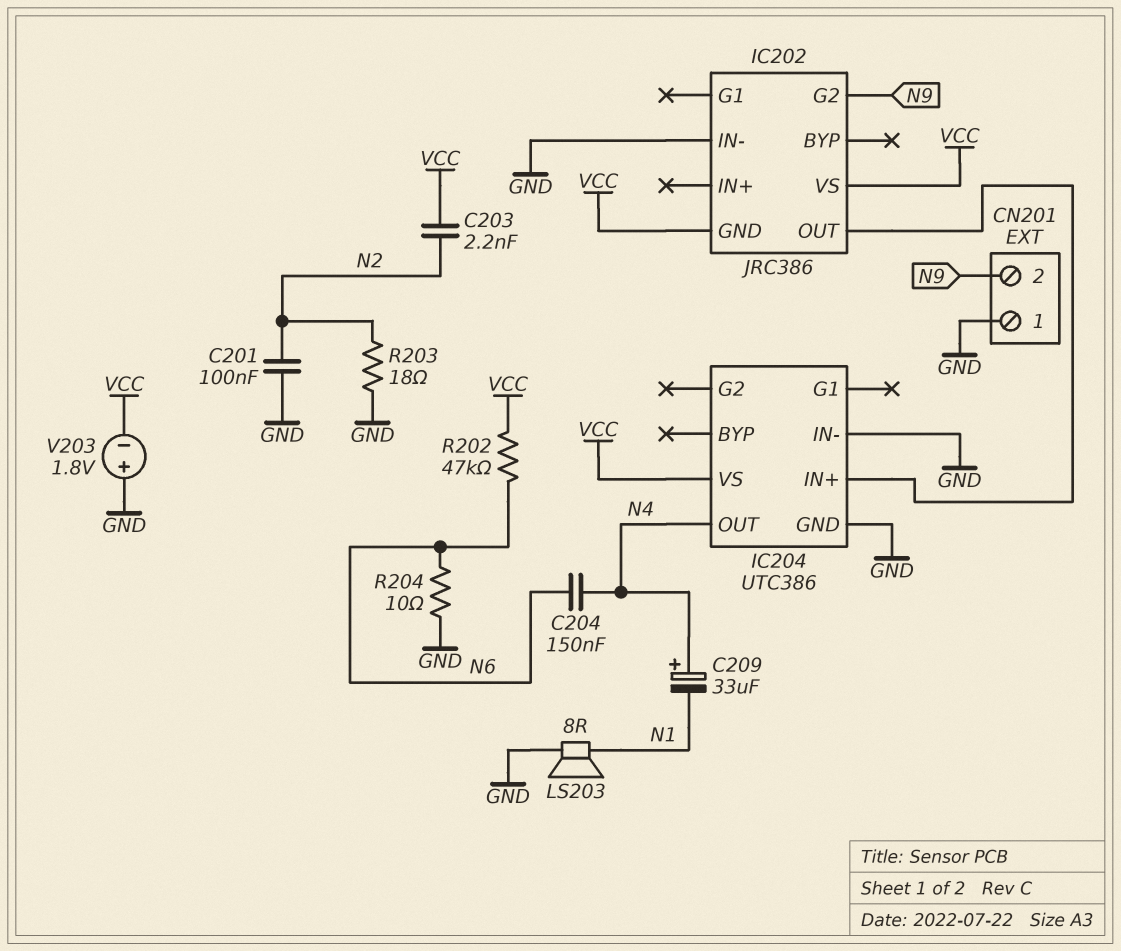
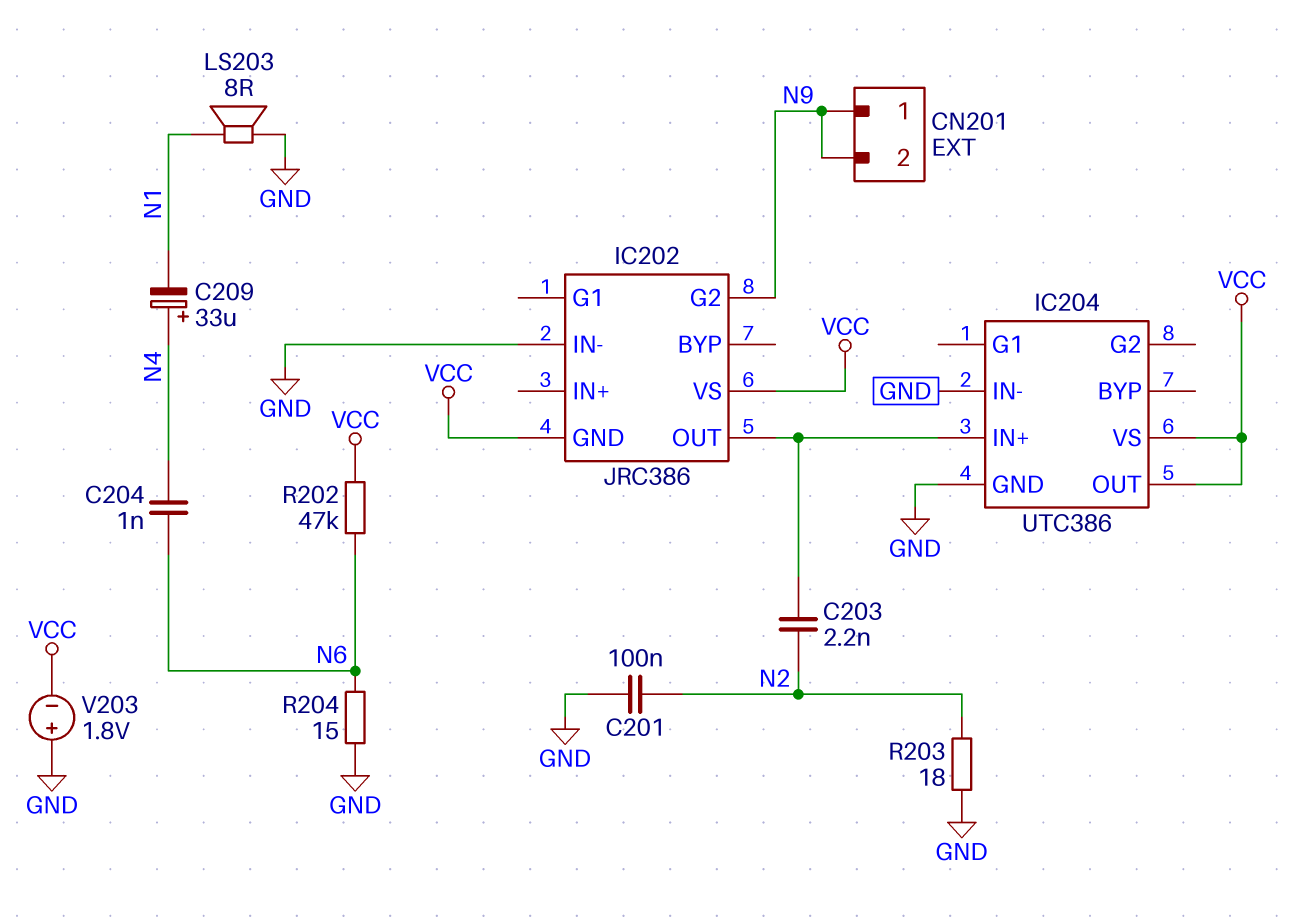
C203: 2.2nF (N2, VCC) -> 2.2nF (IC202/OUT, N2)
C204: 150nF (N4, N6) -> 1nF (N4, N6)
CN201 pin 1: GND -> N9
IC204 pin OUT: N4 -> VCC
R204: 10 (GND, N6) -> 15 (GND, N6)

